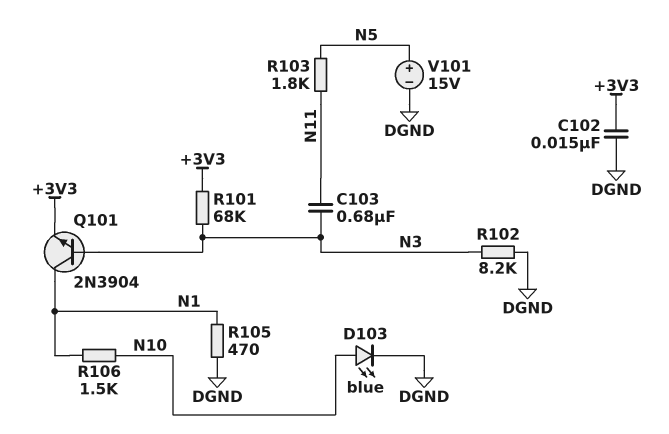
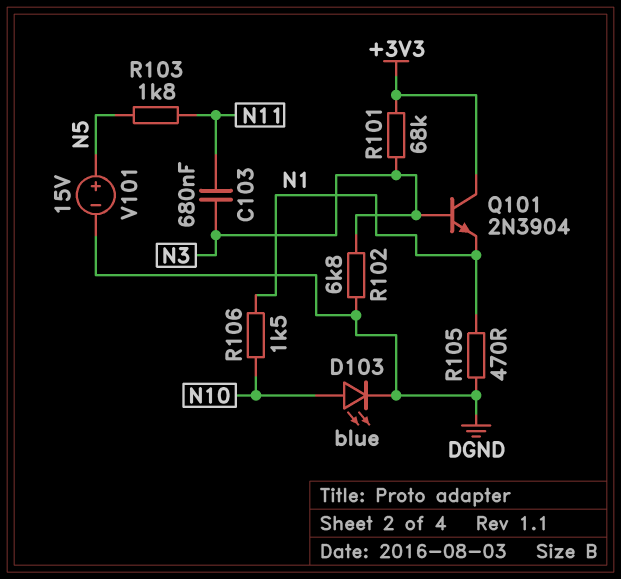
C102: 15nF (+3V3, DGND) -> none
Q101: NPN 2N3904 (B N3, C N1, E +3V3) -> NPN 2N3904 (B N3, C +3V3, E N1)
R102: 8.2k (DGND, N3) -> 6.8k (DGND, N3)

